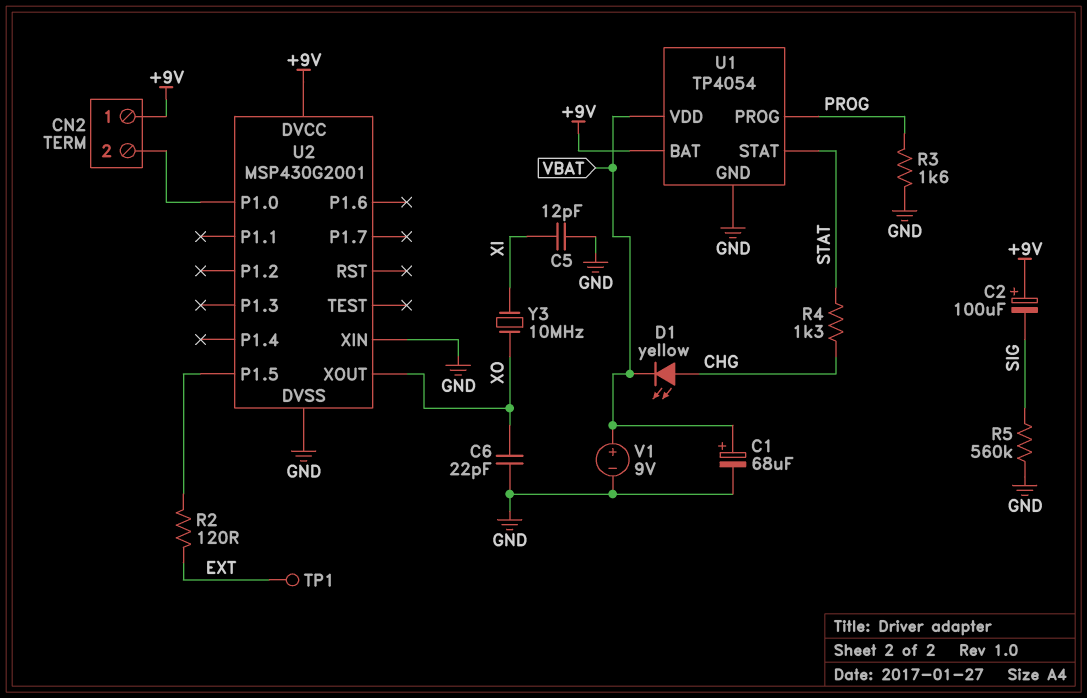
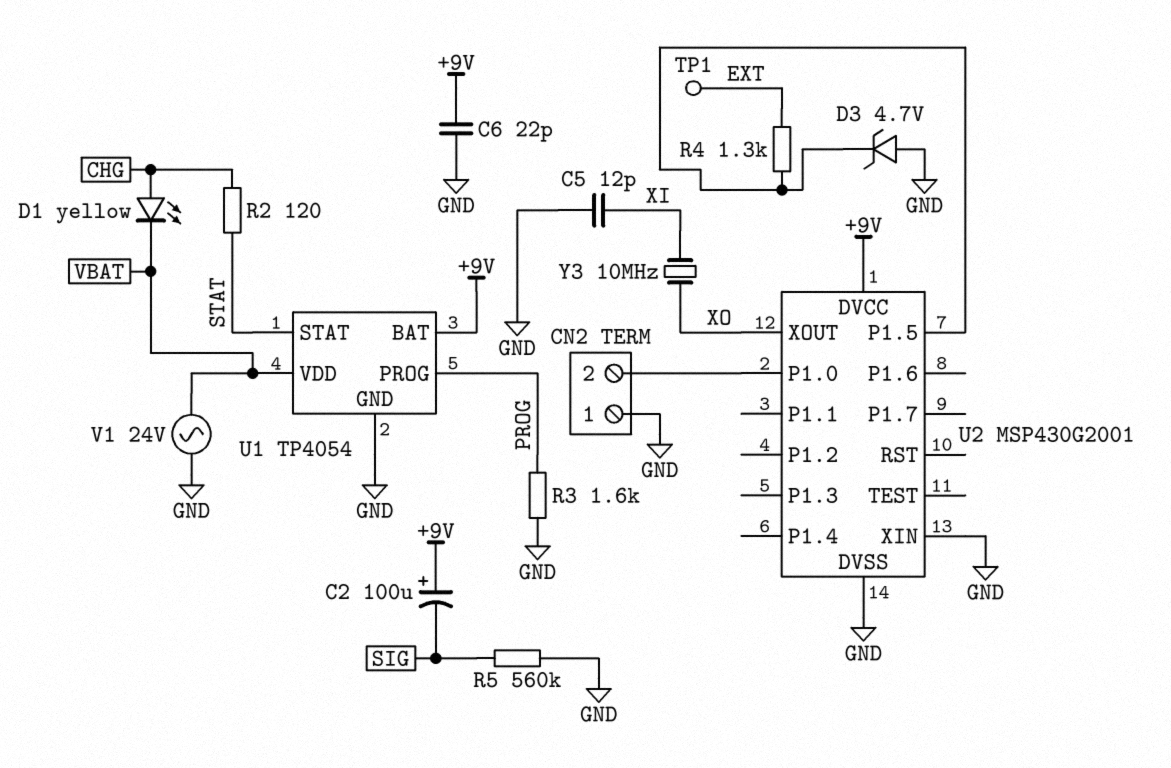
C1: 68uF (plus VBAT, minus GND) -> none
C6: 22pF (GND, XO) -> 22pF (+9V, GND)
CN2 pin 1: +9V -> GND
D3: none -> zener 4.7V (A GND, K U2/P1.5)
R2: 120 (EXT, U2/P1.5) -> 120 (CHG, STAT)
R4: 1.3k (CHG, STAT) -> 1.3k (EXT, U2/P1.5)
V1: 9V (plus VBAT, minus GND) -> AC 24V (GND, VBAT)

